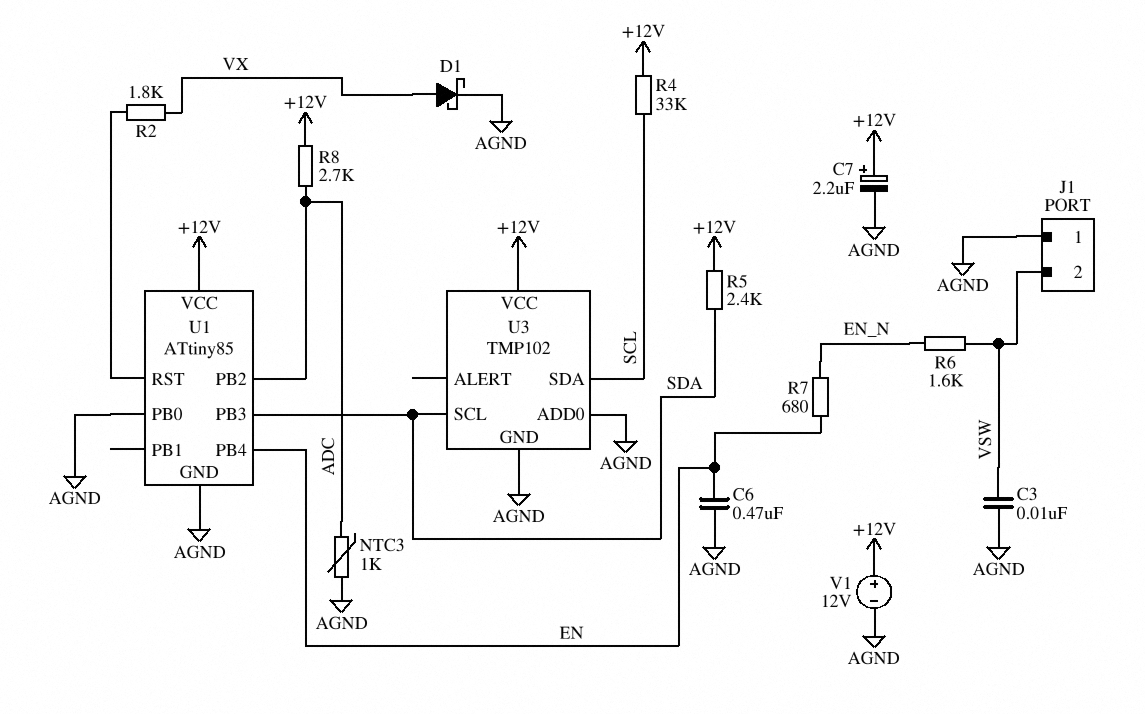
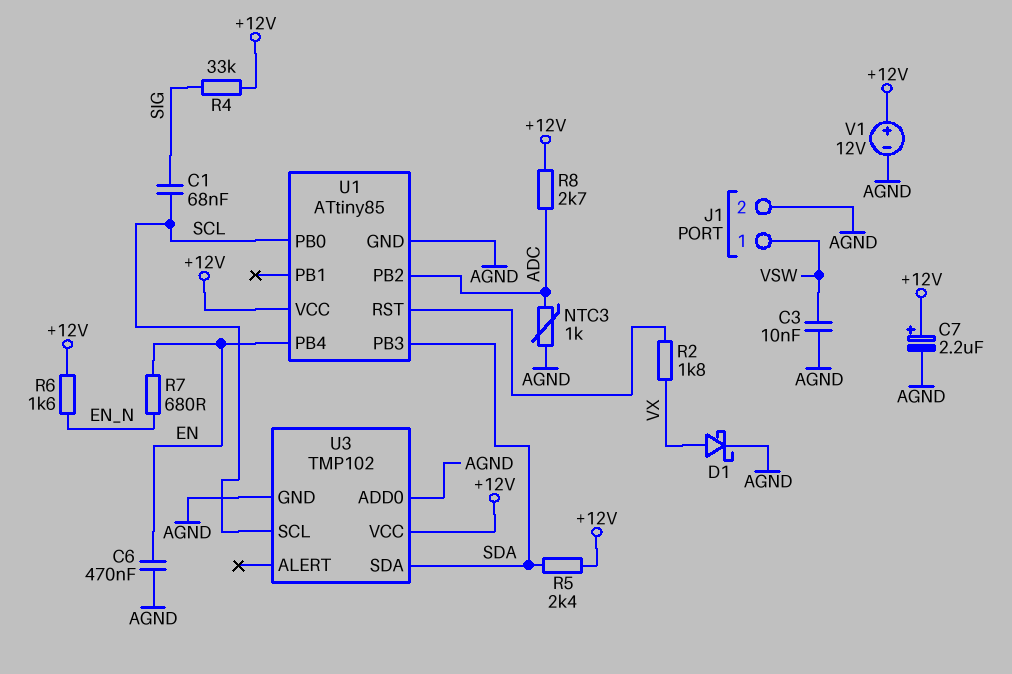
C1: none -> 68nF (SCL, SIG)
J1 pin 1: AGND -> VSW
J1 pin 2: VSW -> AGND
R4: 33k (+12V, SCL) -> 33k (+12V, SIG)
R6: 1.6k (EN_N, VSW) -> 1.6k (+12V, EN_N)
U1 pin PB0: AGND -> SCL
U3 pin SCL: SDA -> SCL
U3 pin SDA: SCL -> SDA

